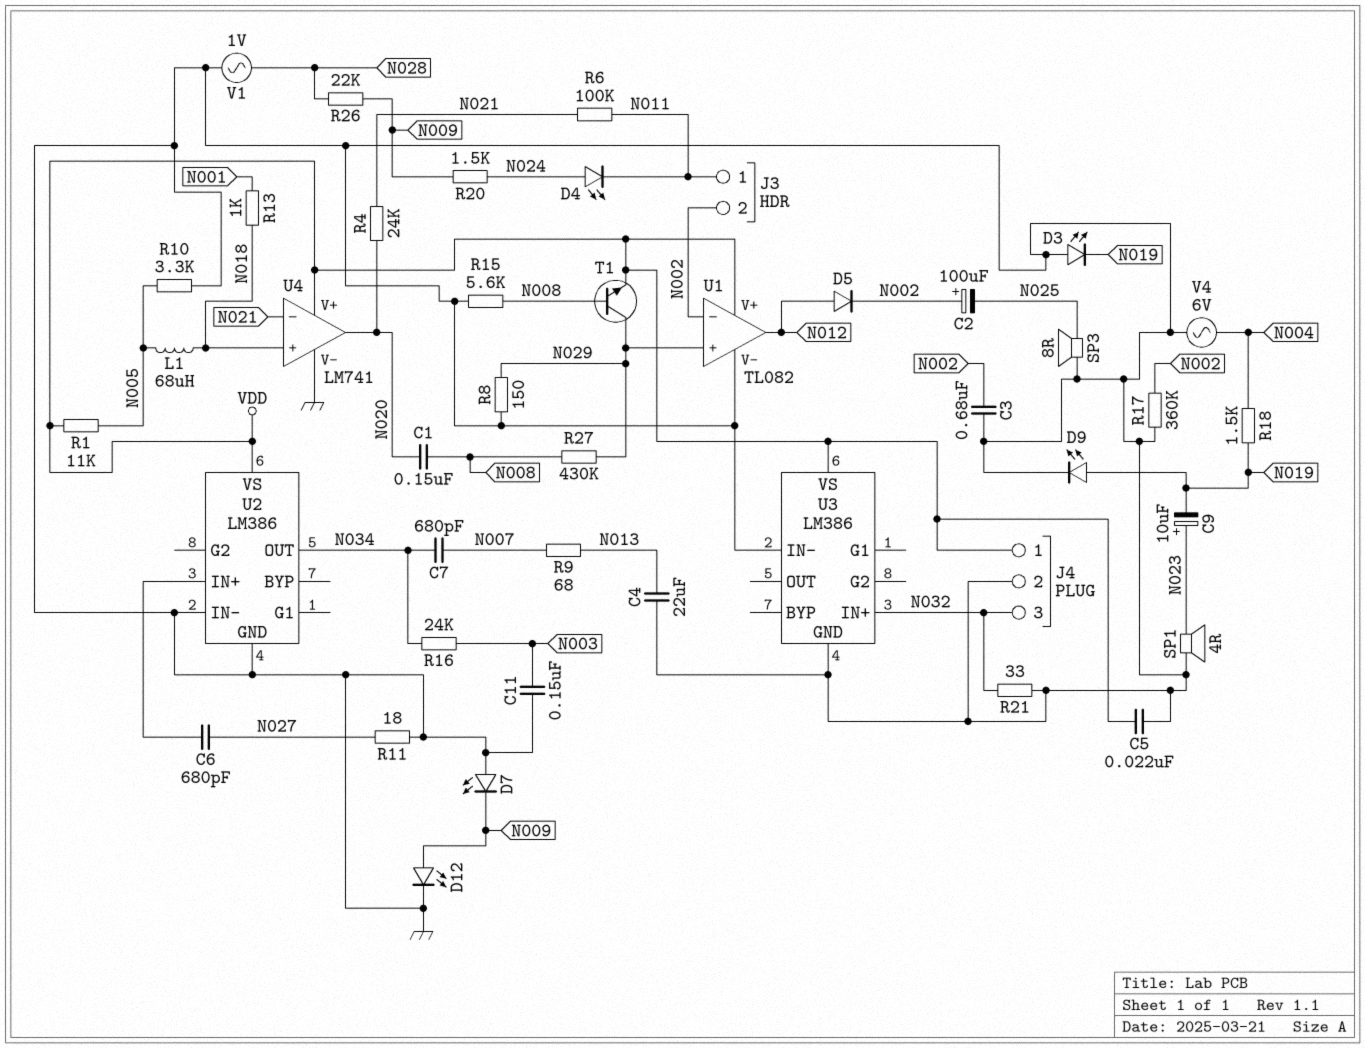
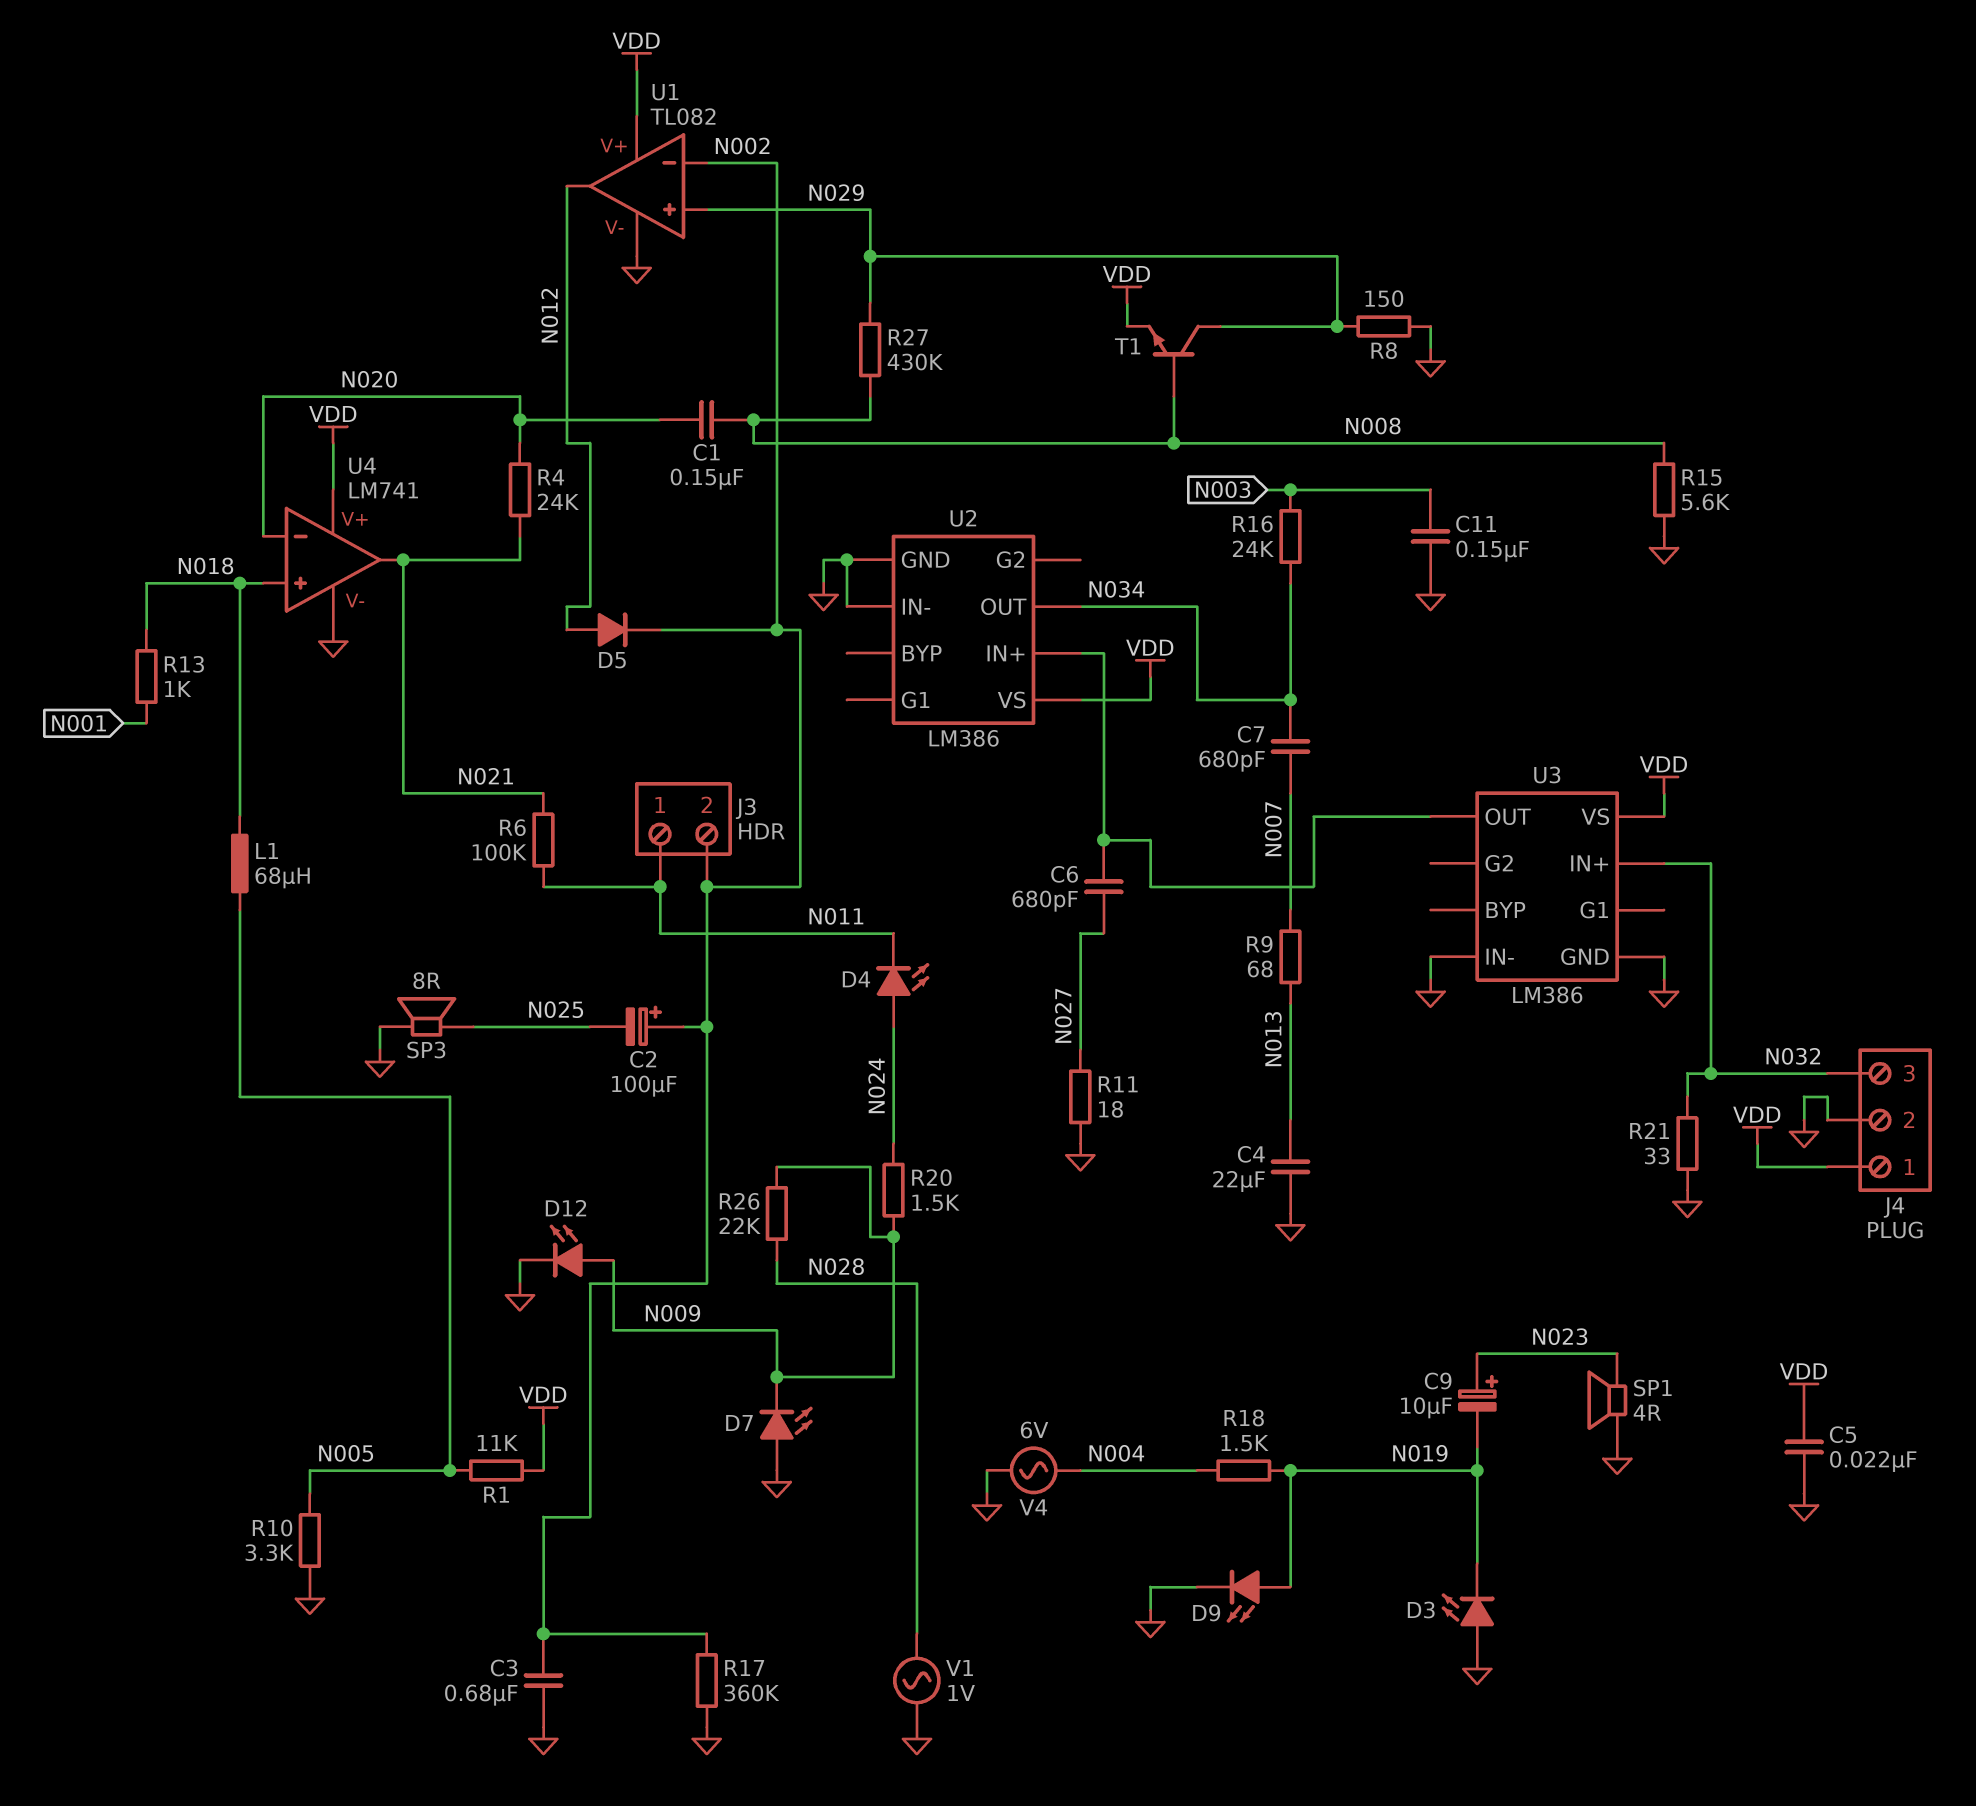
U3 pin OUT: none -> U2/IN+
U4 pin in-: N021 -> N020
U4 pin out: N020 -> N021

